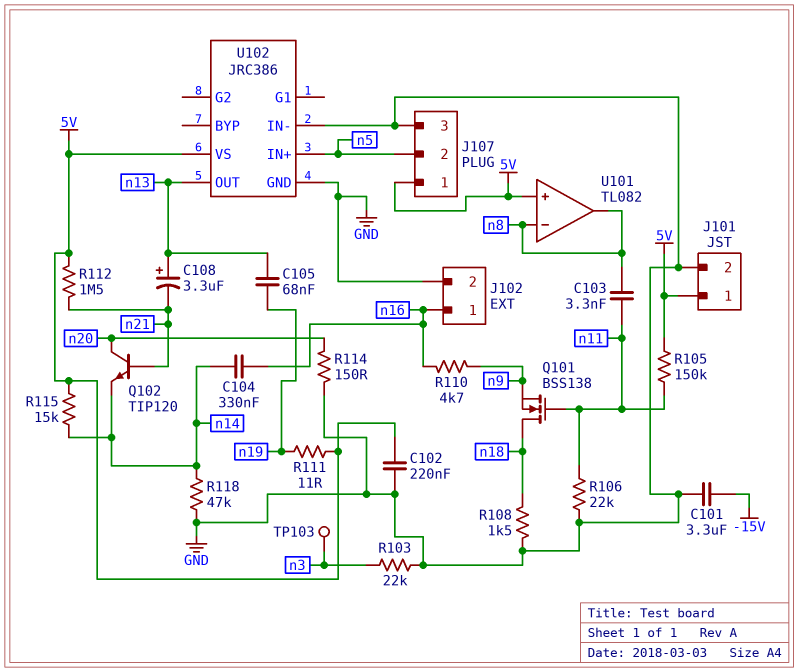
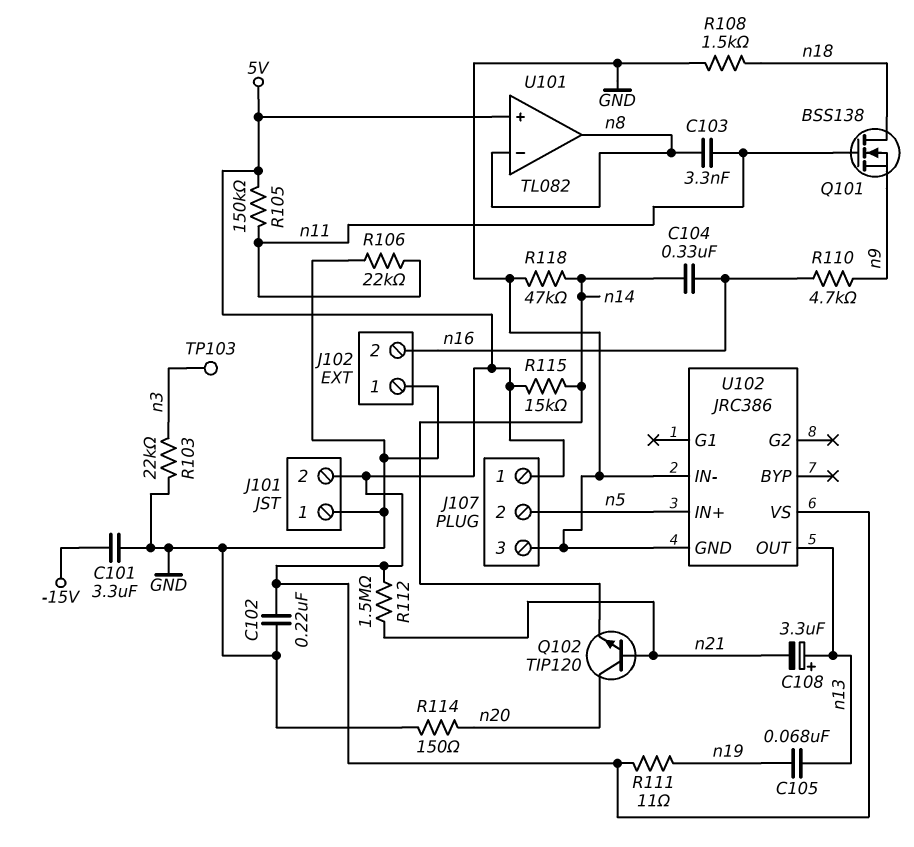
J101 pin 1: 5V -> GND
J101 pin 2: GND -> 5V
J102 pin 1: n16 -> GND
J102 pin 2: GND -> n16

